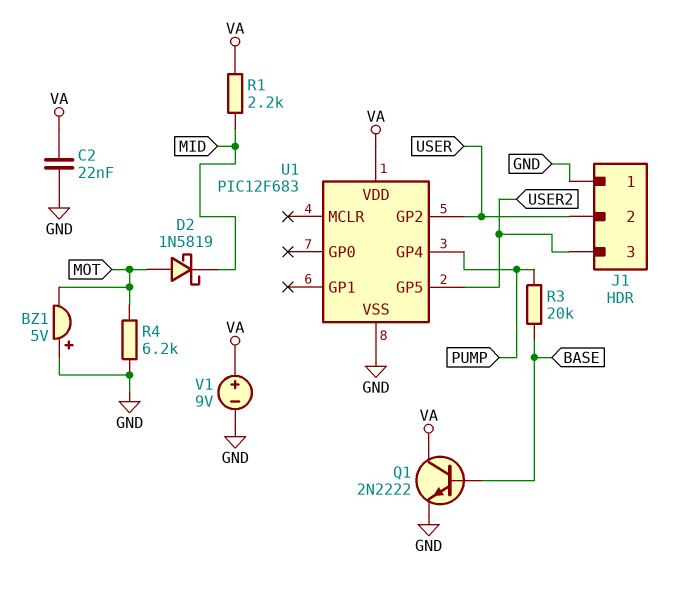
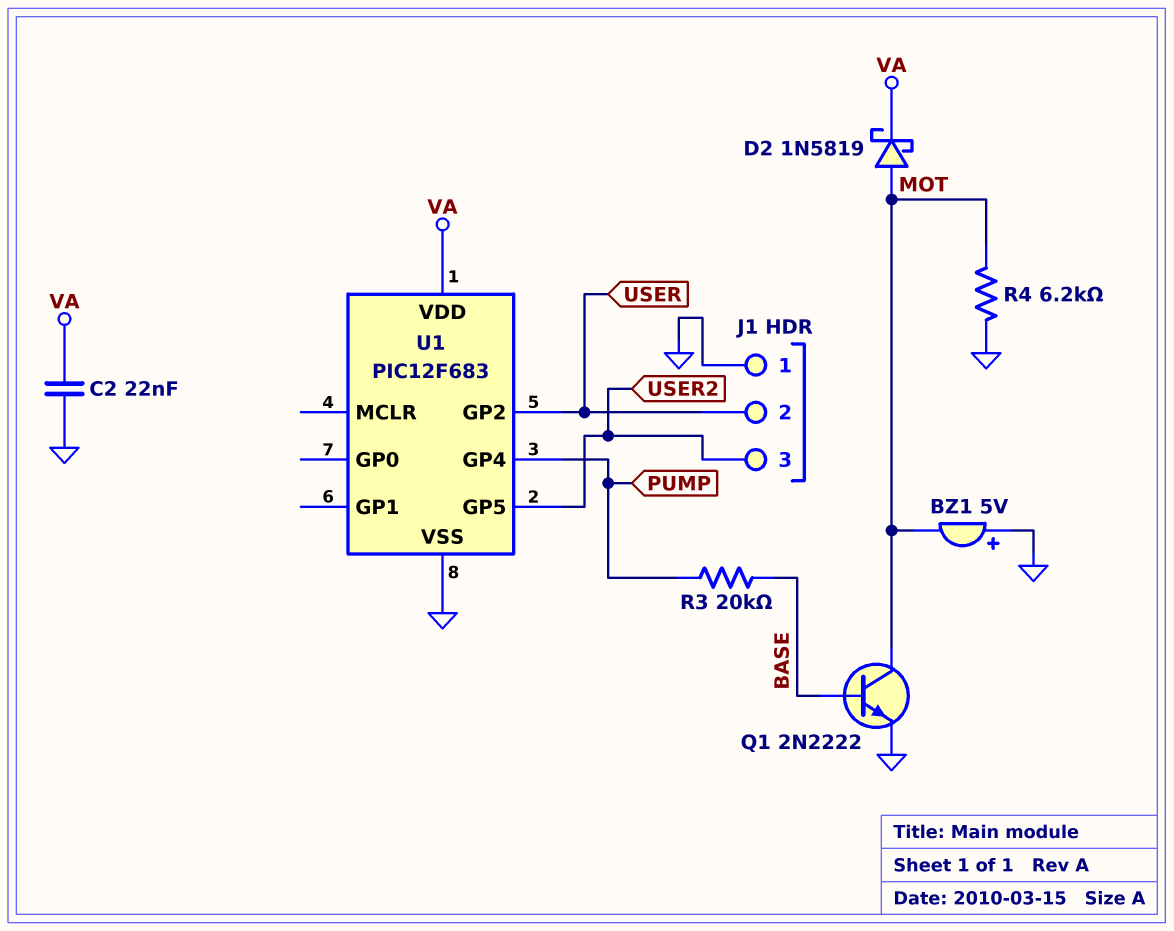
D2: schottky 1N5819 (A MOT, K MID) -> schottky 1N5819 (A MOT, K VA)
Q1: NPN 2N2222 (B BASE, C VA, E GND) -> NPN 2N2222 (B BASE, C MOT, E GND)
R1: 2.2k (MID, VA) -> none
V1: 9V (plus VA, minus GND) -> none

